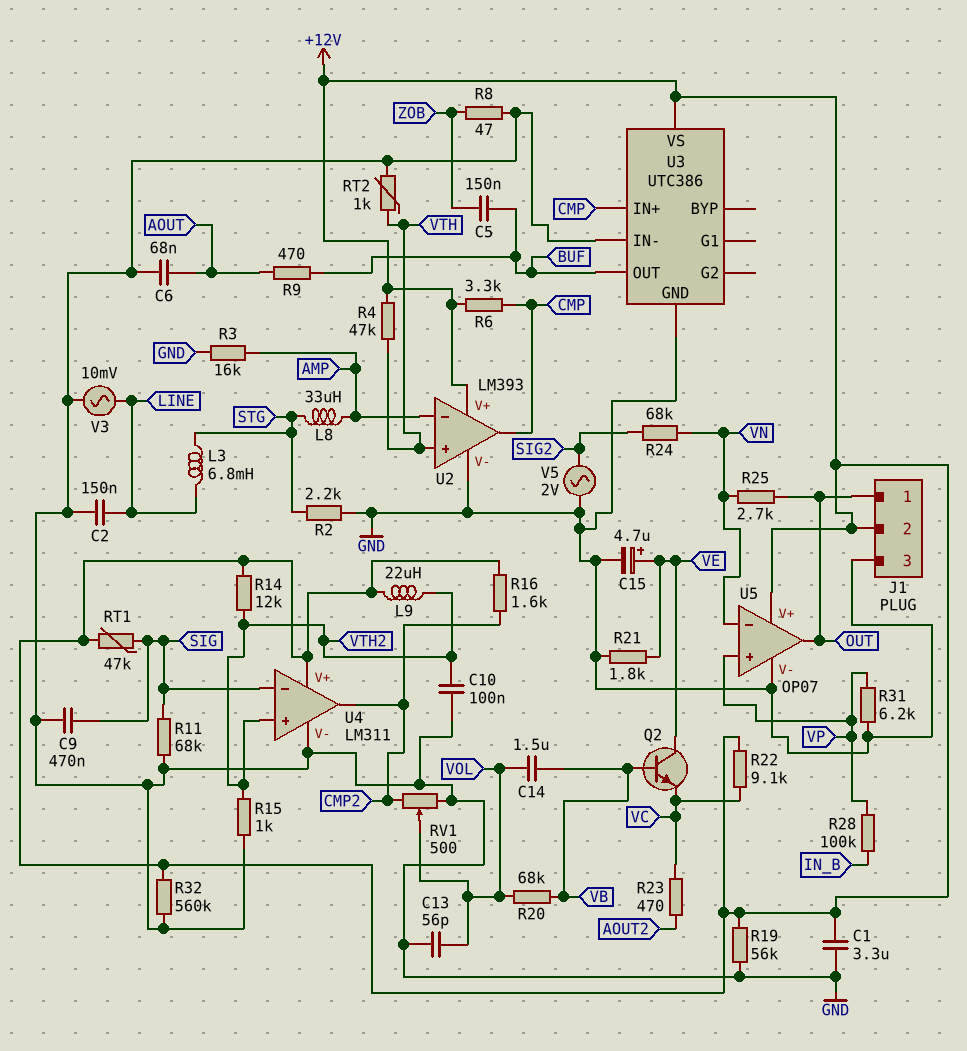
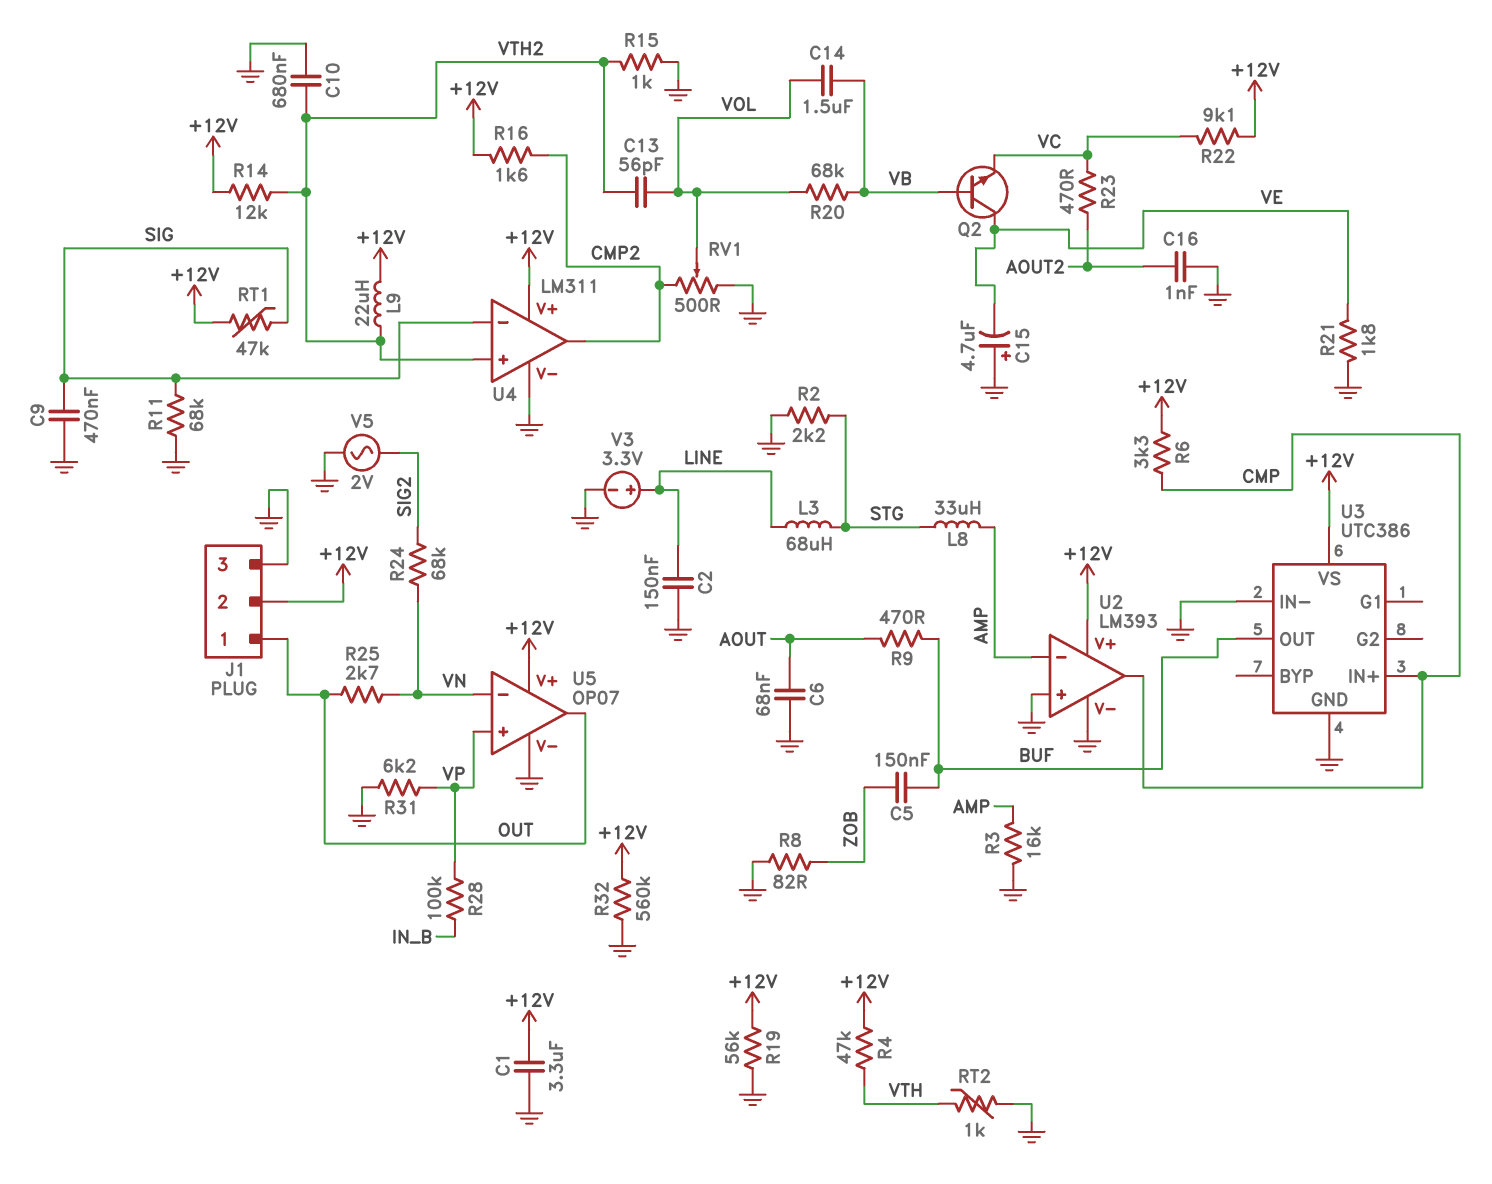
C10: 100nF (GND, VTH2) -> 680nF (GND, VTH2)
C13: 56pF (GND, VOL) -> 56pF (VOL, VTH2)
C15: 4.7uF (plus VE, minus GND) -> 4.7uF (plus GND, minus VE)
C16: none -> 1nF (AOUT2, GND)
L3: 6.8mH (LINE, STG) -> 68uH (LINE, STG)
R8: 47 (GND, ZOB) -> 82 (GND, ZOB)
U2 pin in+: VTH -> GND
V3: AC 10mV (GND, LINE) -> 3.3V (plus LINE, minus GND)

